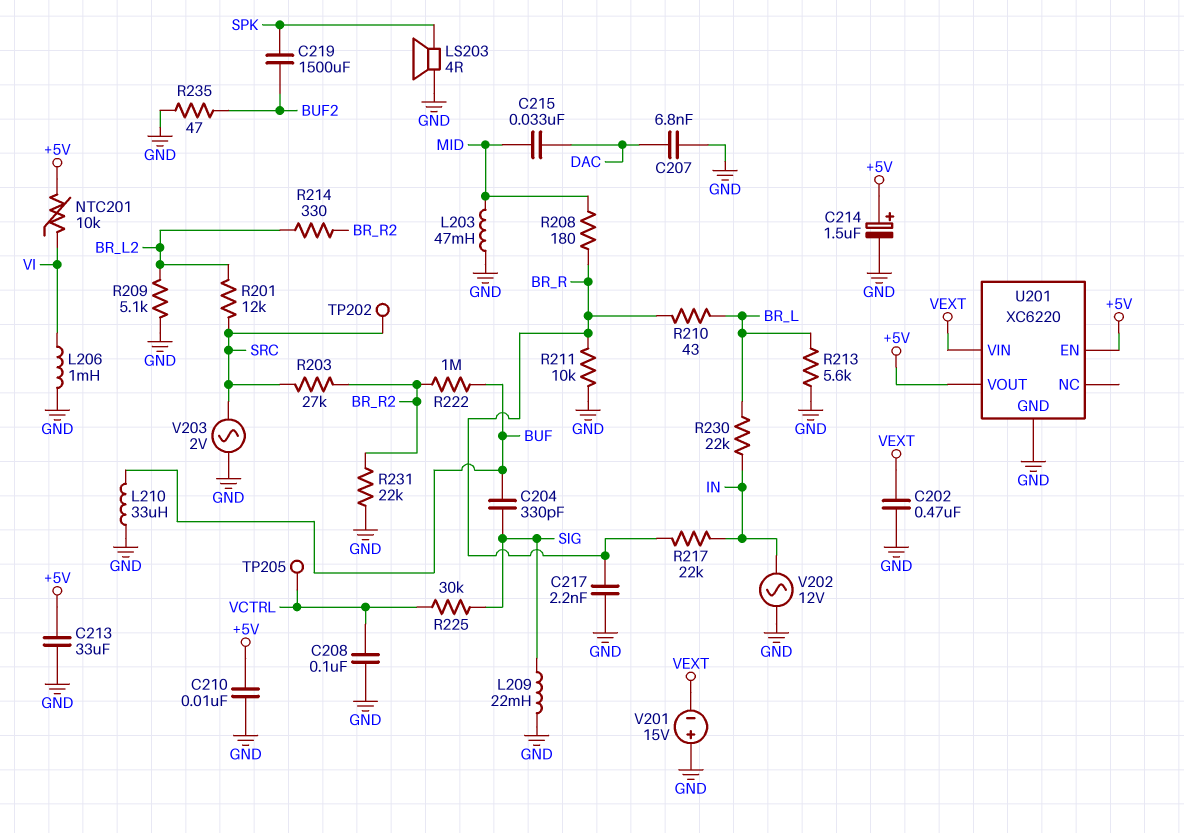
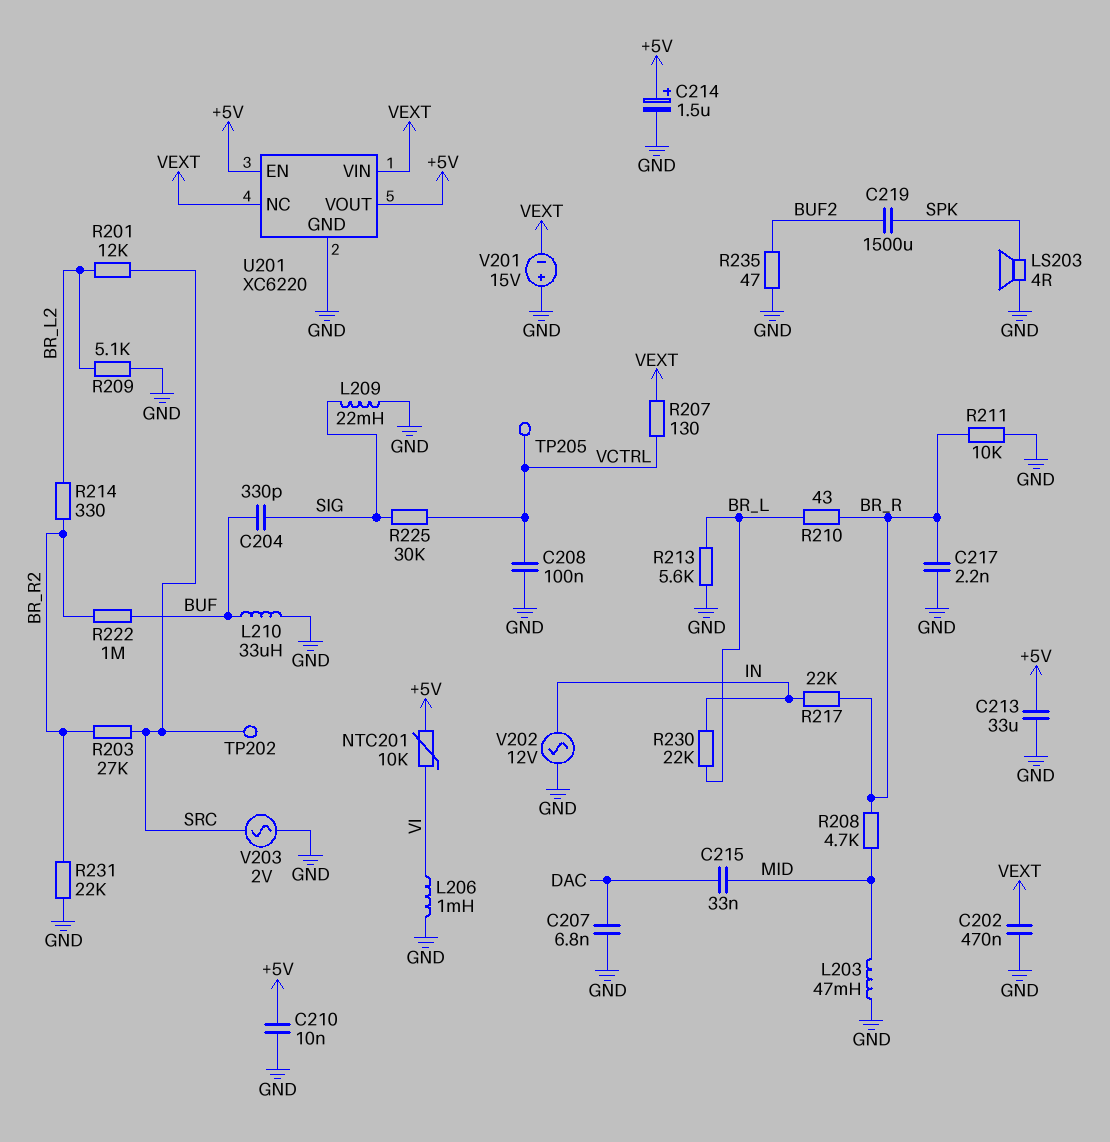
R207: none -> 130 (VCTRL, VEXT)
R208: 180 (BR_R, MID) -> 4.7k (BR_R, MID)
U201 pin NC: none -> VEXT

